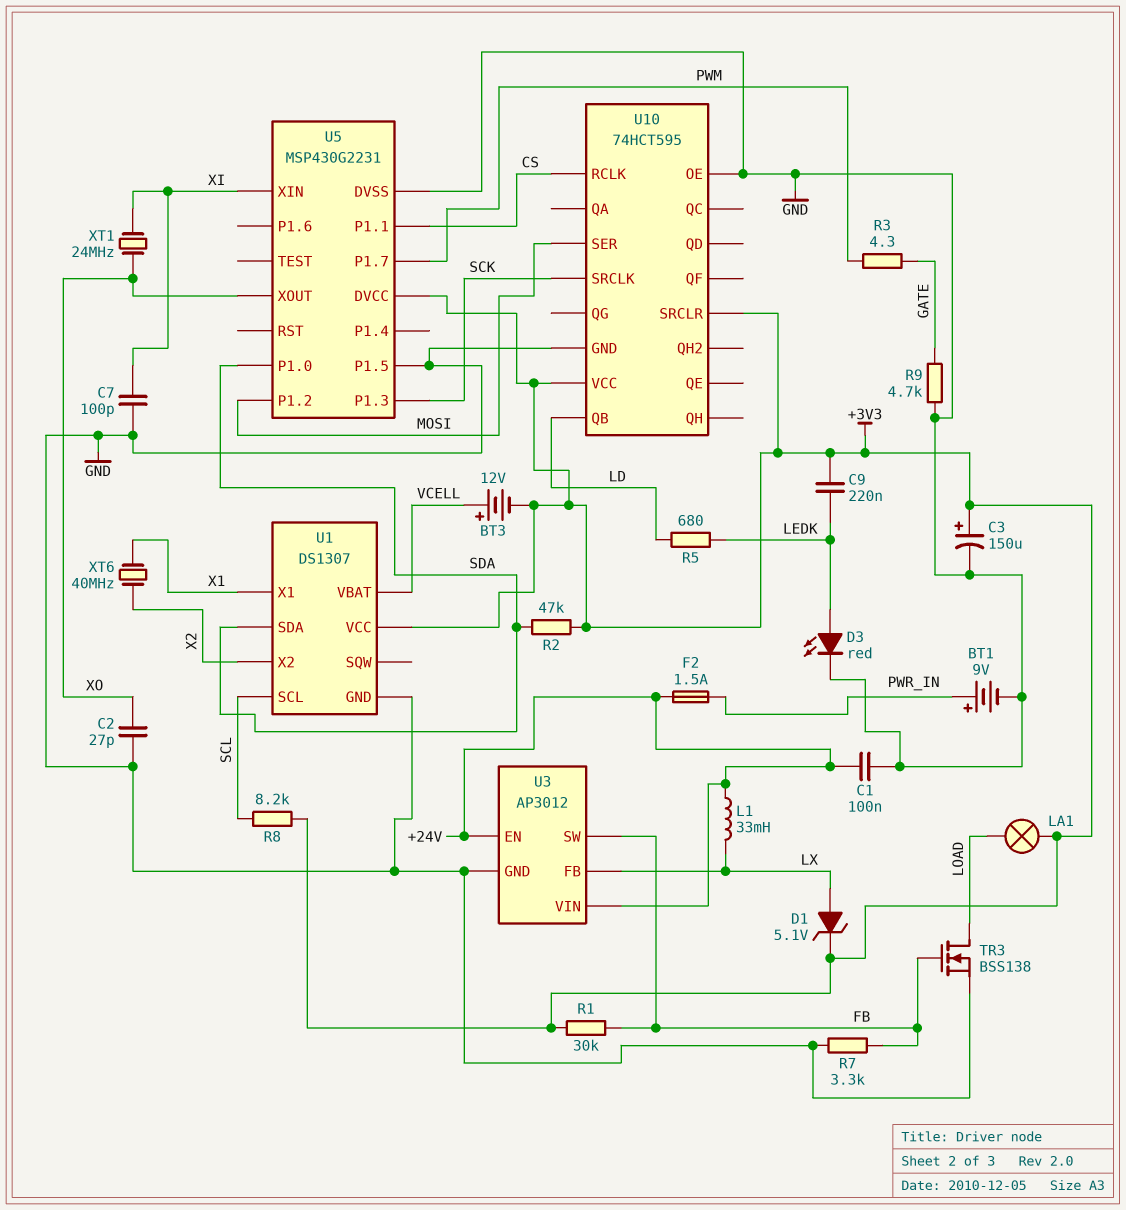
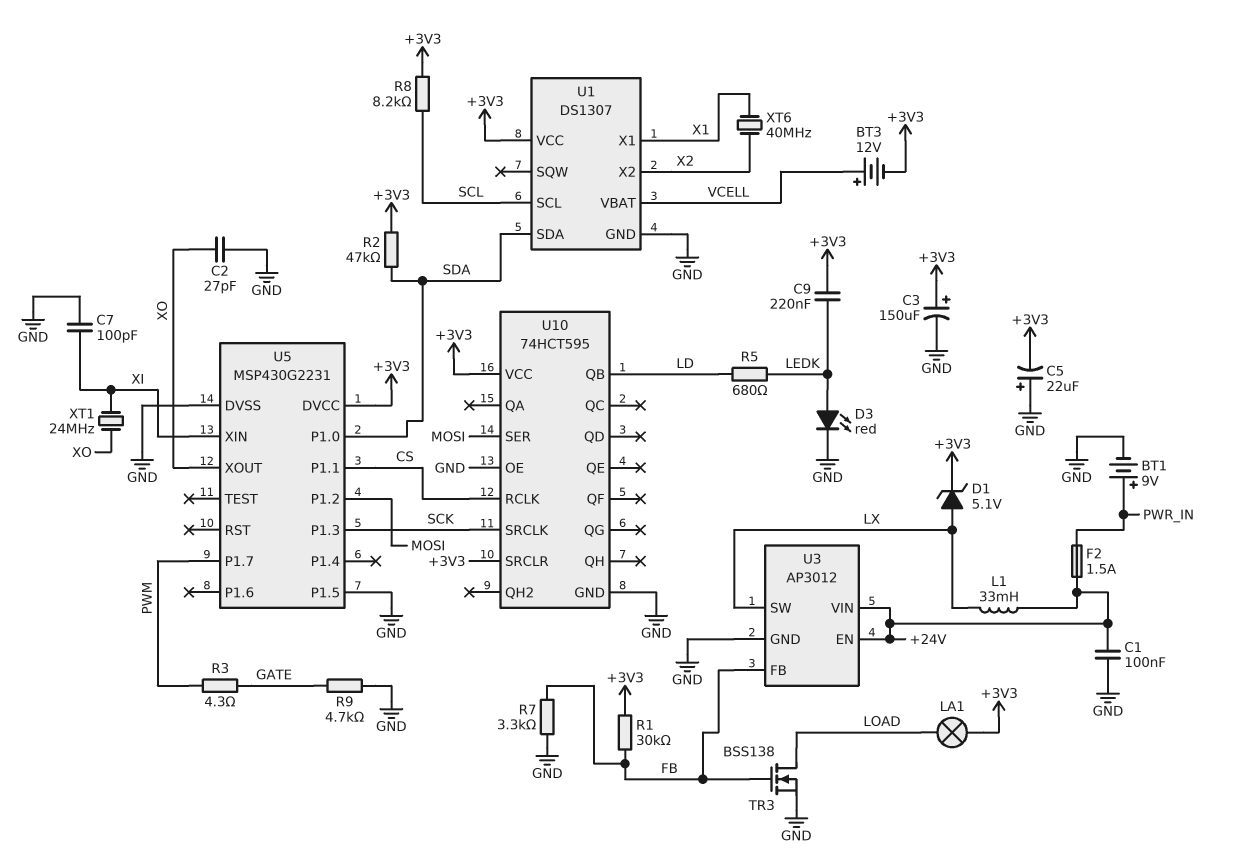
C5: none -> 22uF (plus GND, minus +3V3)
U3 pin FB: LX -> FB
U3 pin SW: FB -> LX

